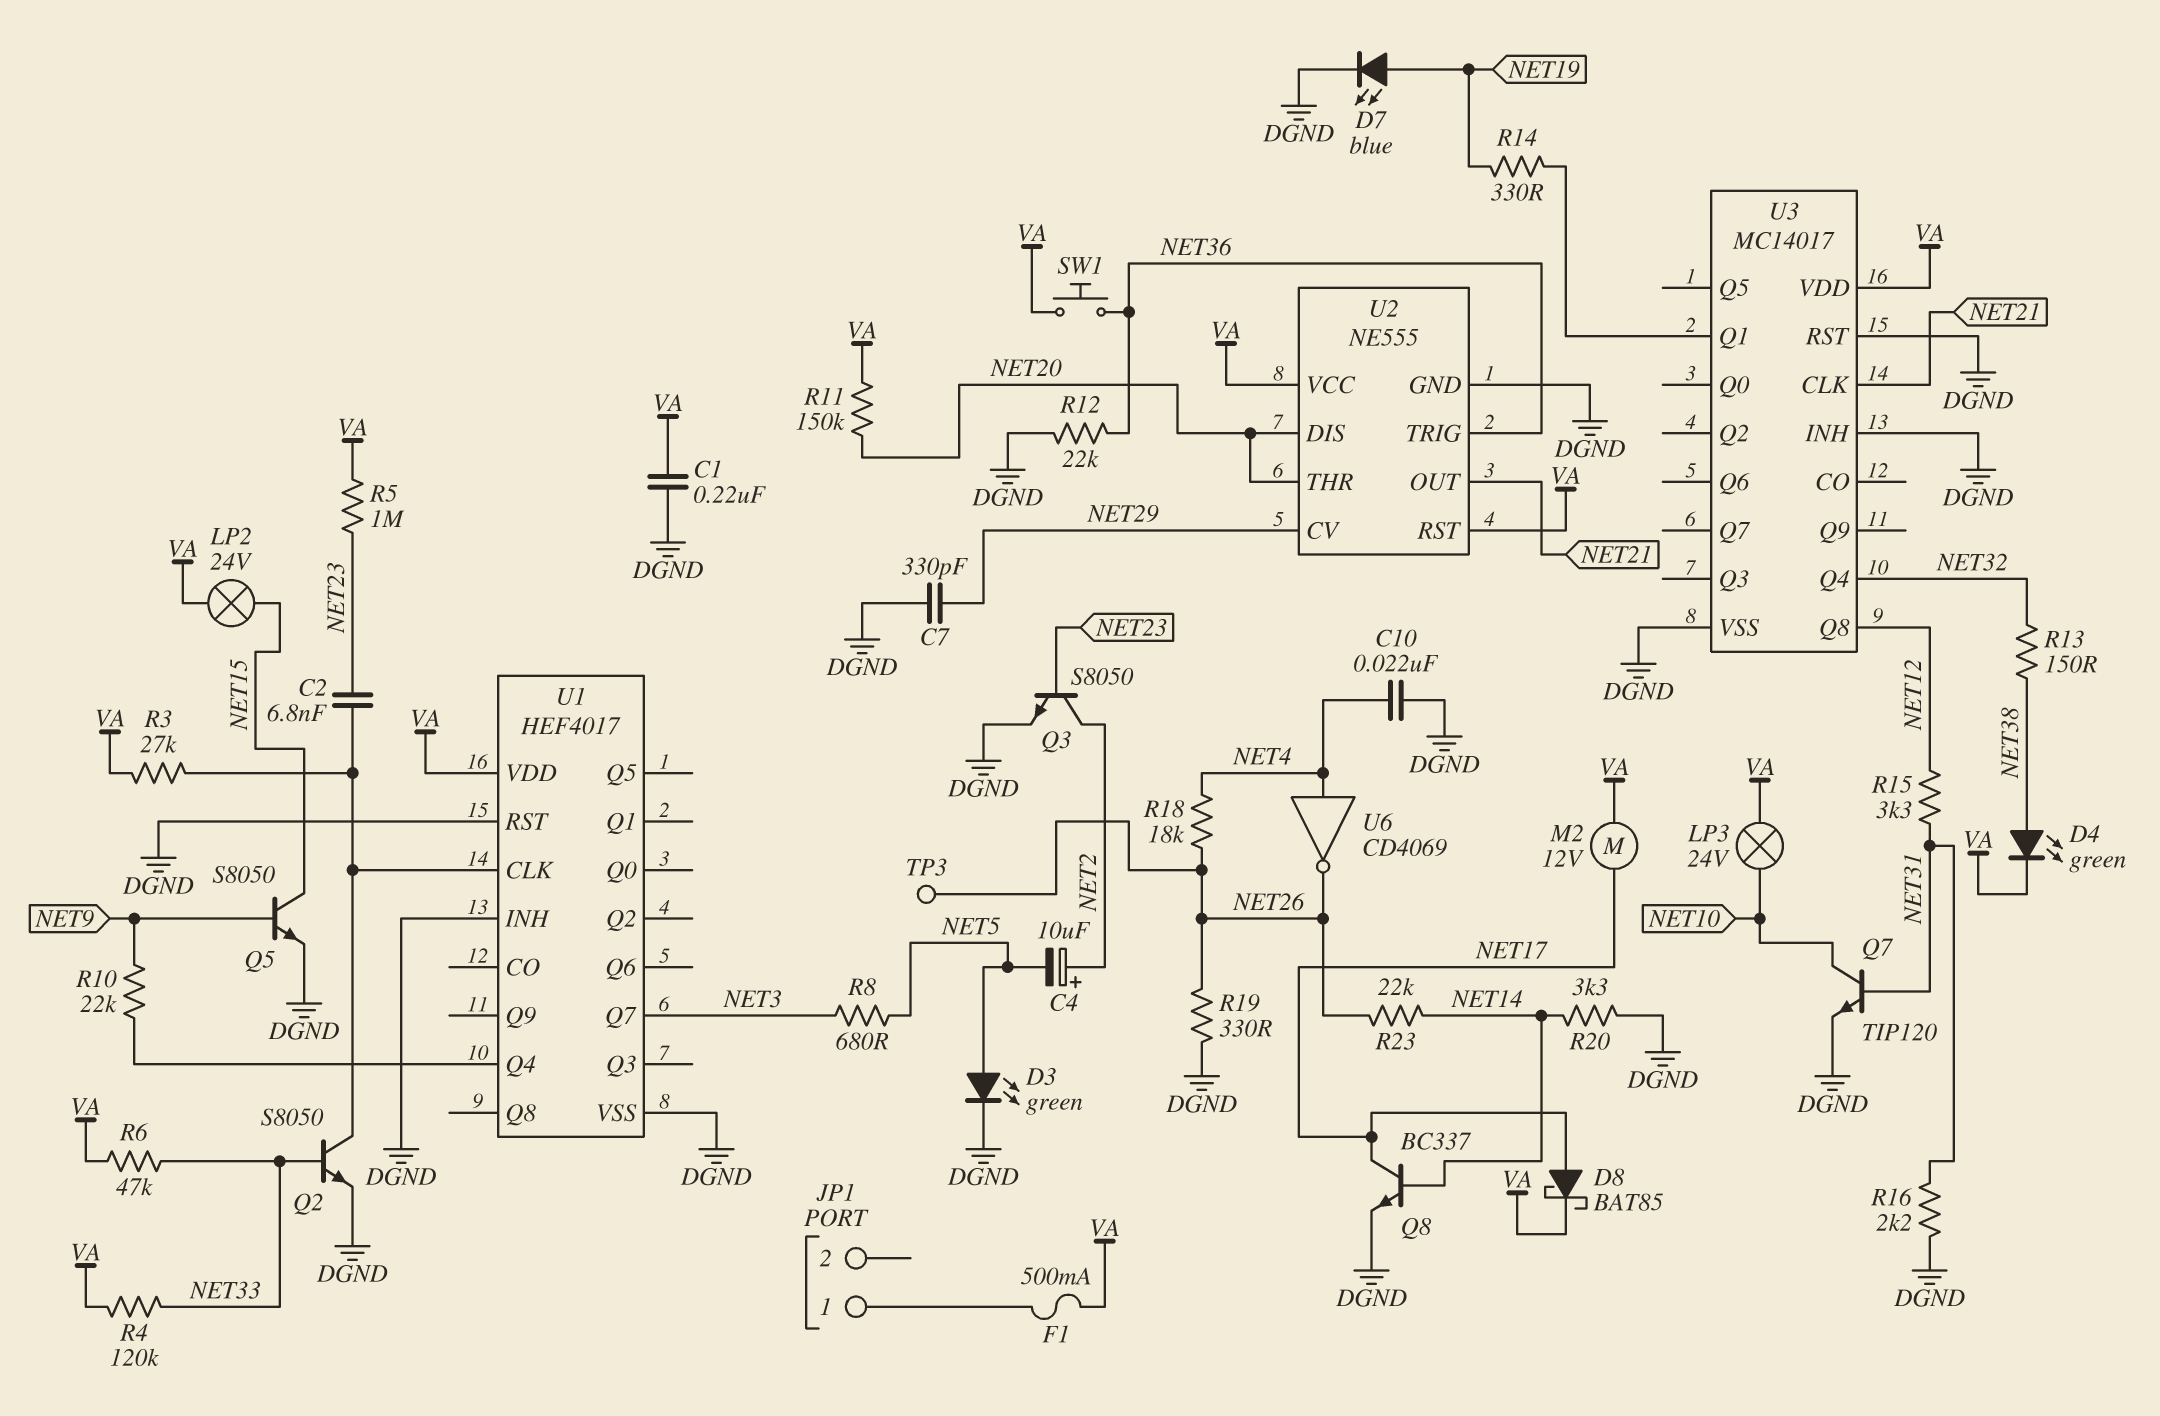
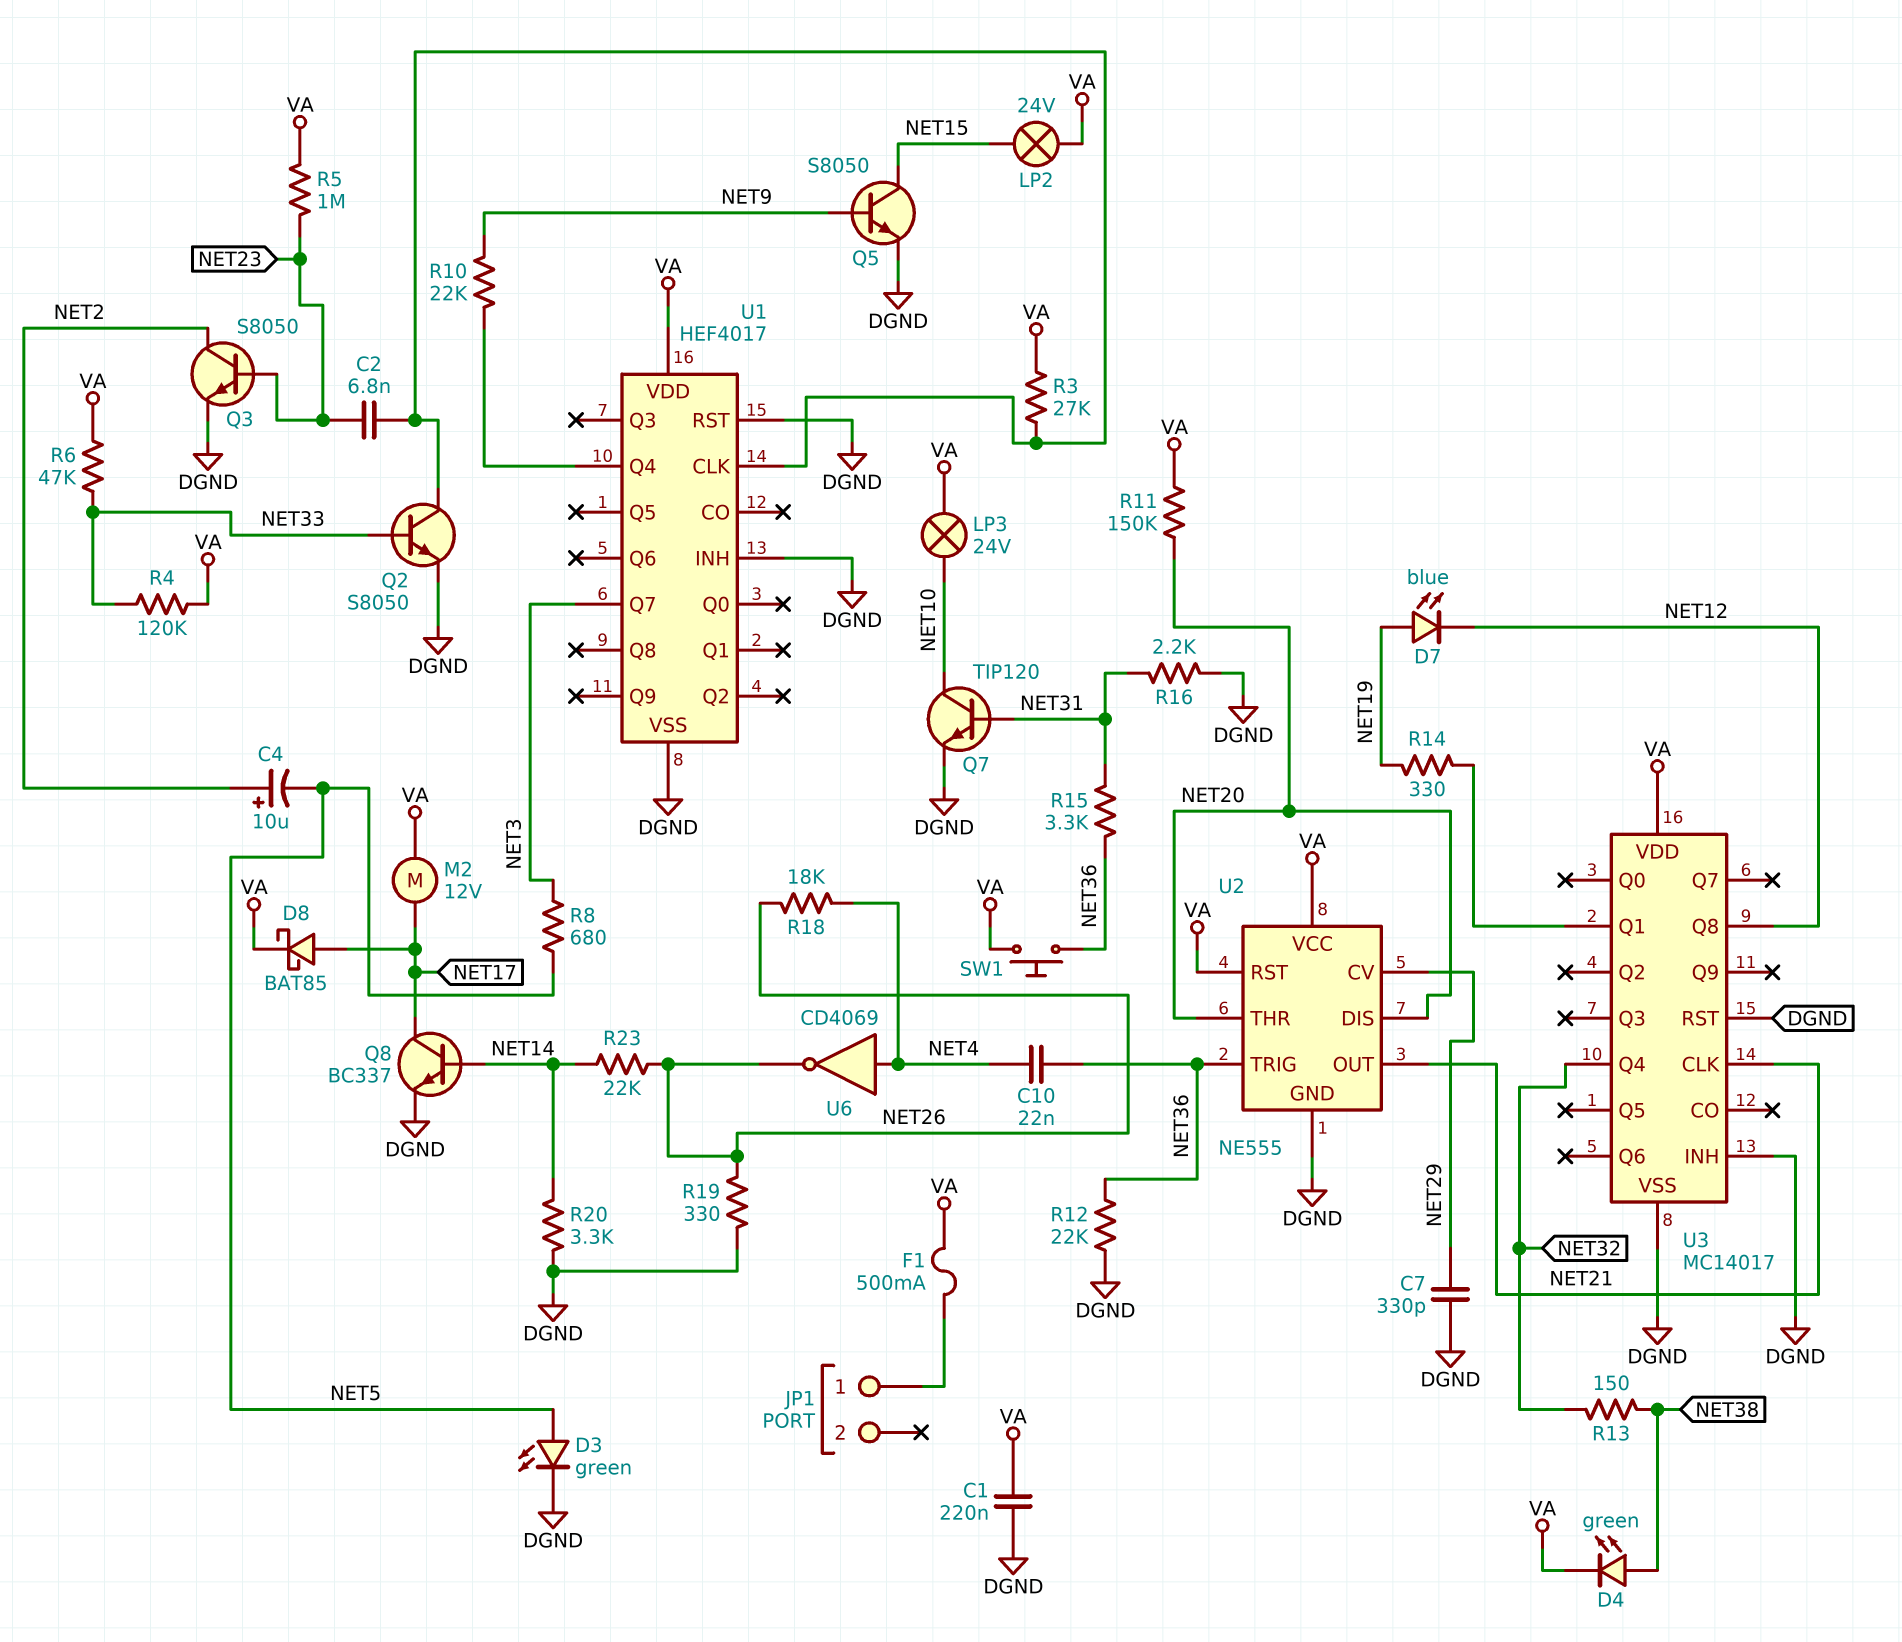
C10: 22nF (DGND, NET4) -> 22nF (NET4, NET36)
D7: LED blue (A NET19, K DGND) -> LED blue (A NET19, K NET12)
R15: 3.3k (NET12, NET31) -> 3.3k (NET31, NET36)
TP3: test point (NET26) -> none

